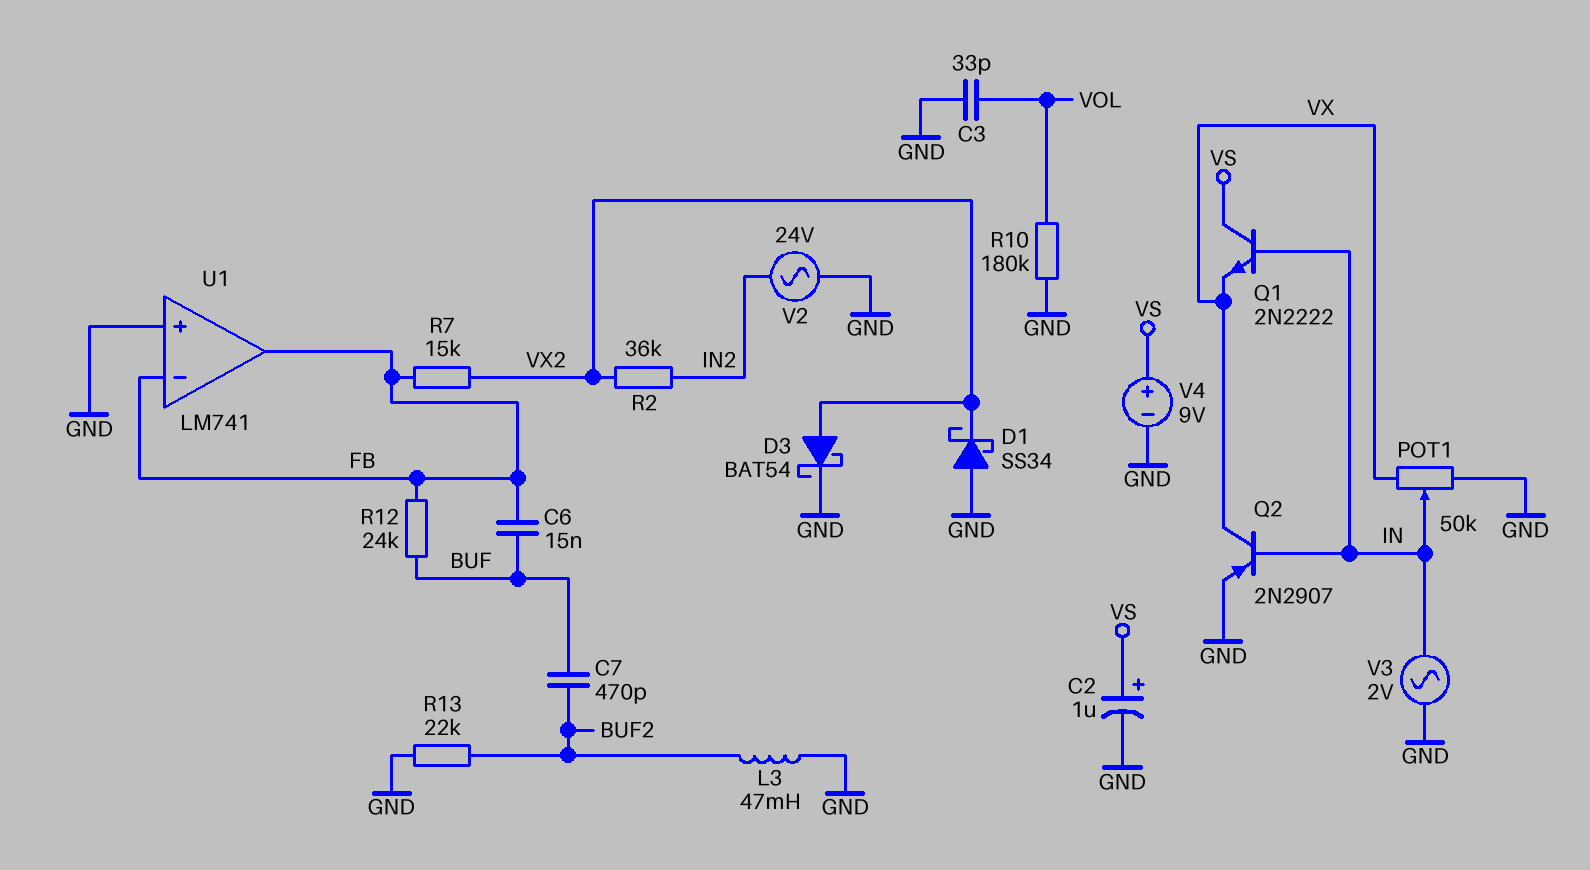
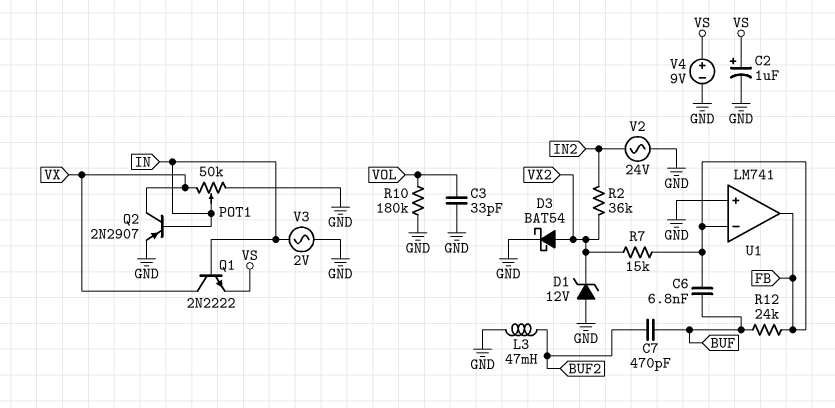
C6: 15nF (BUF, FB) -> 6.8nF (BUF, FB)
D1: schottky SS34 (A GND, K VX2) -> zener 12V (A GND, K VX2)
Q1: NPN 2N2222 (B IN, C VS, E VX) -> NPN 2N2222 (B IN, C VX, E VS)
R13: 22k (BUF2, GND) -> none

